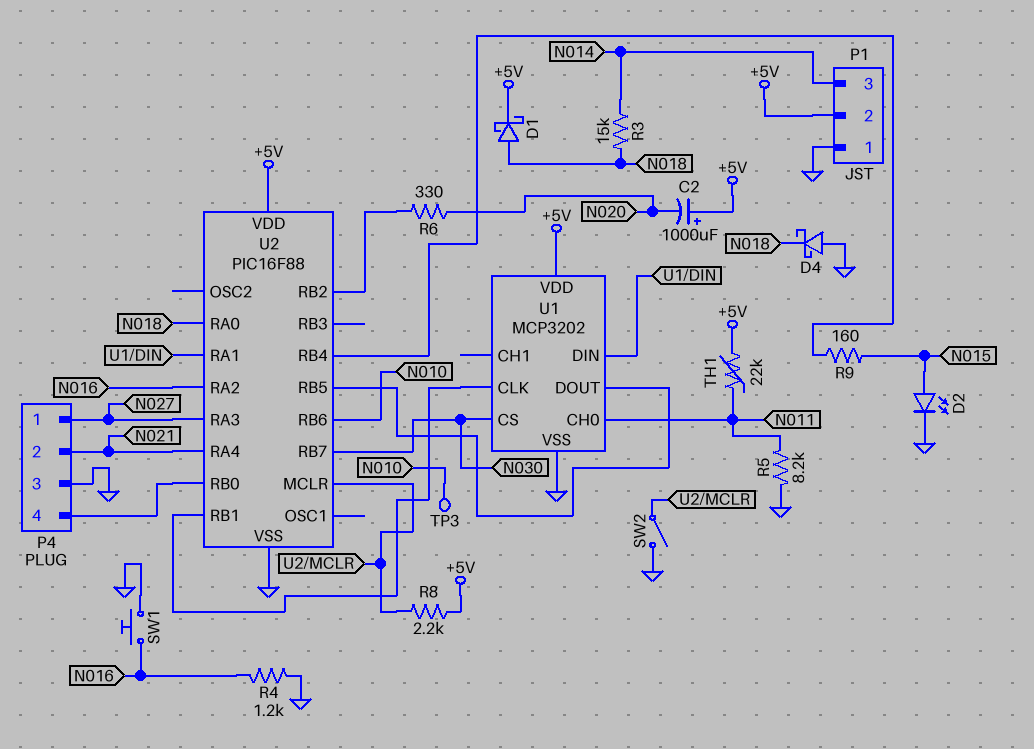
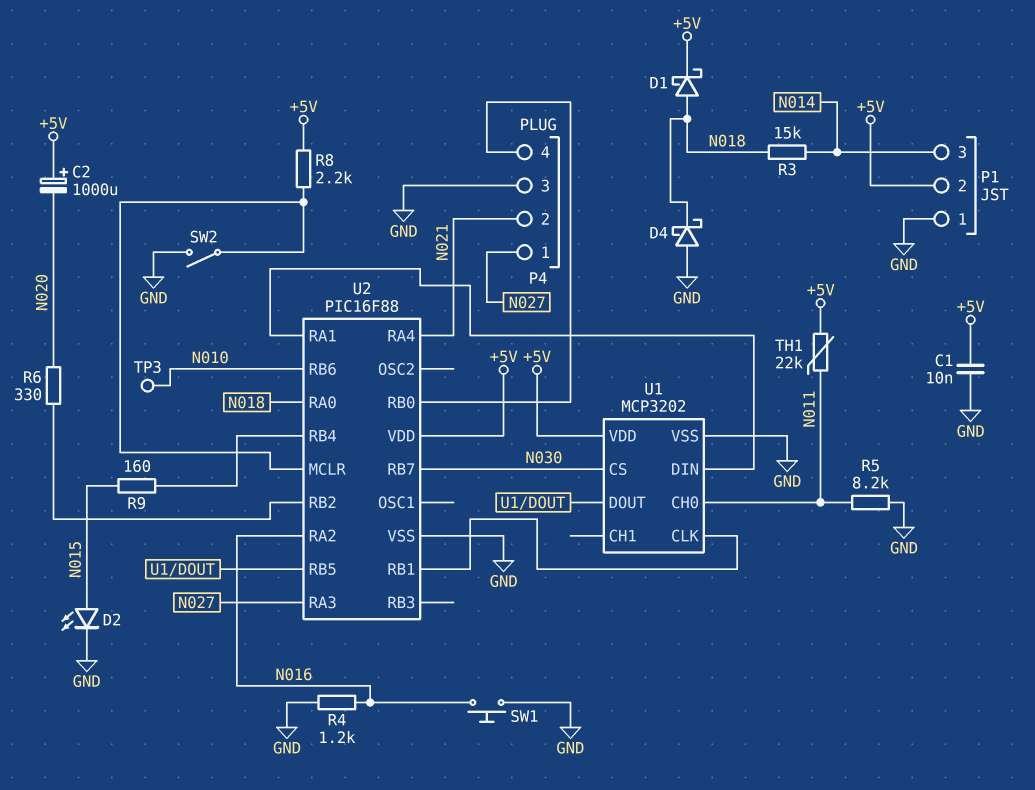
C1: none -> 10nF (+5V, GND)

